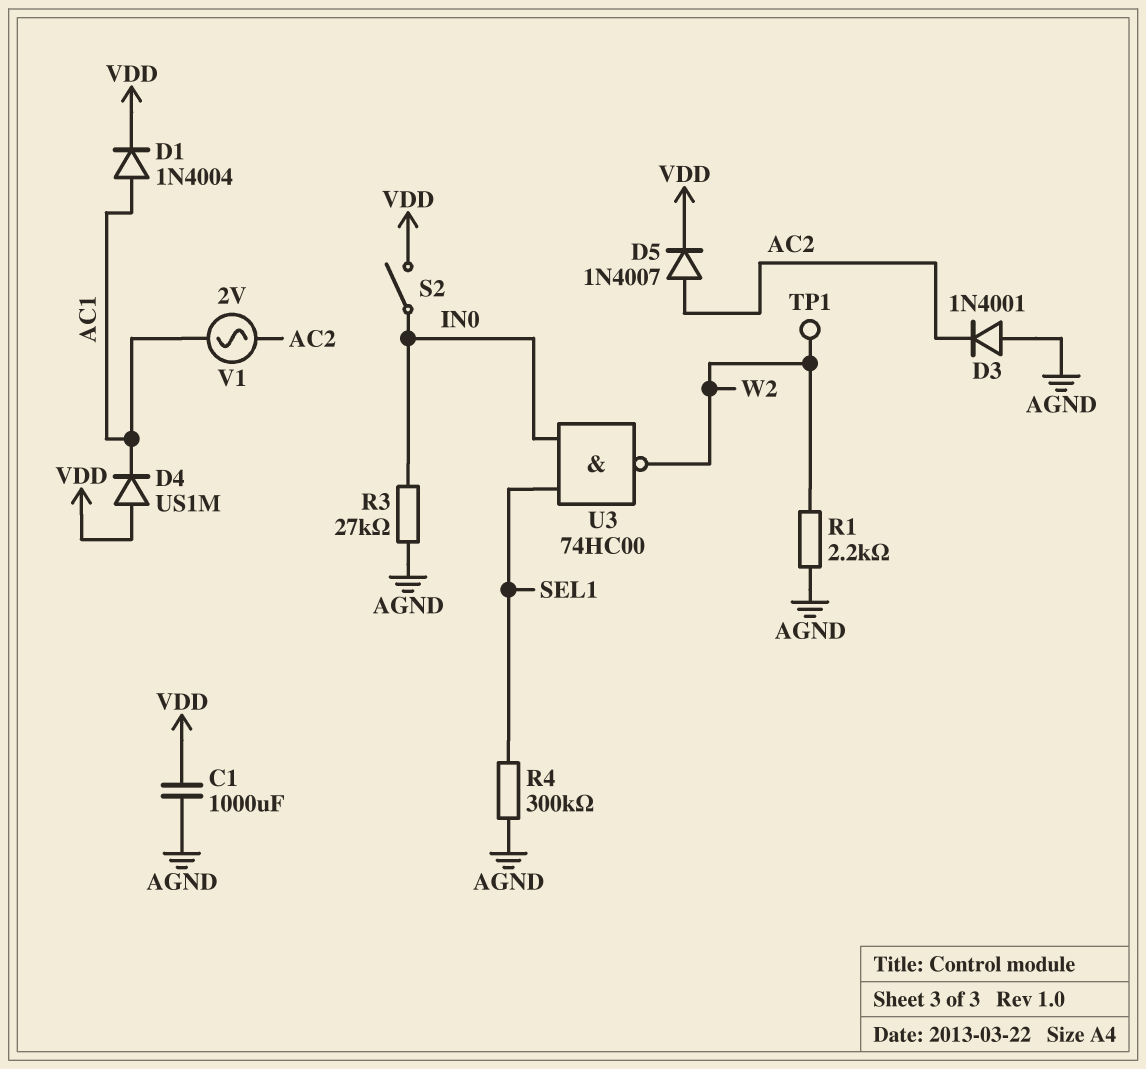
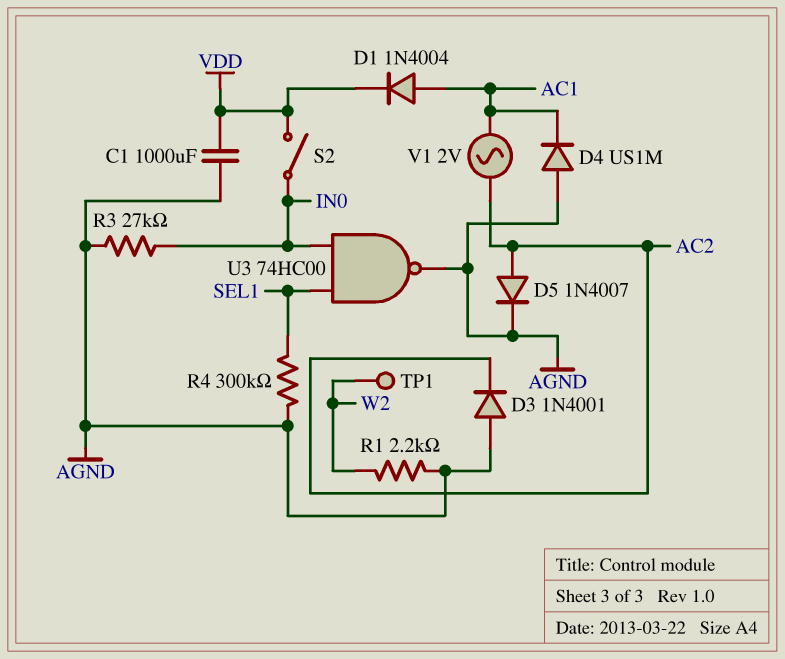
D4: diode US1M (A VDD, K AC1) -> diode US1M (A AGND, K AC1)
D5: diode 1N4007 (A AC2, K VDD) -> diode 1N4007 (A AC2, K AGND)
U3: NAND 74HC00 (in IN0, in SEL1, out W2) -> NAND 74HC00 (in IN0, in SEL1, out AGND)

